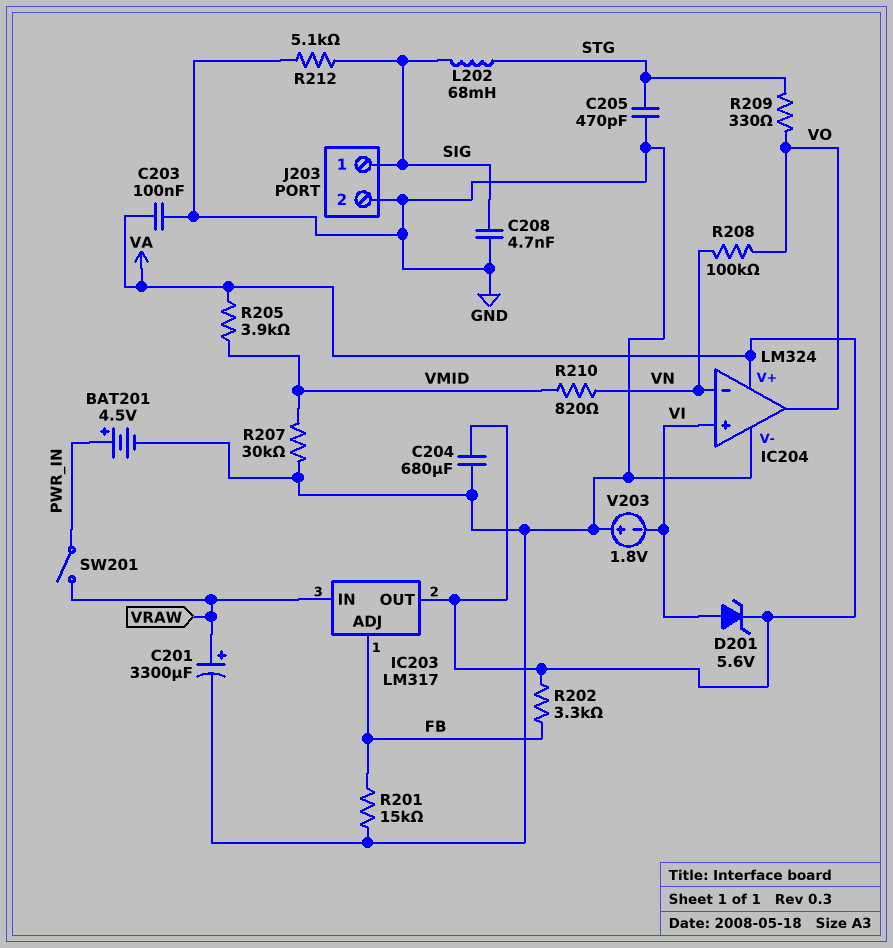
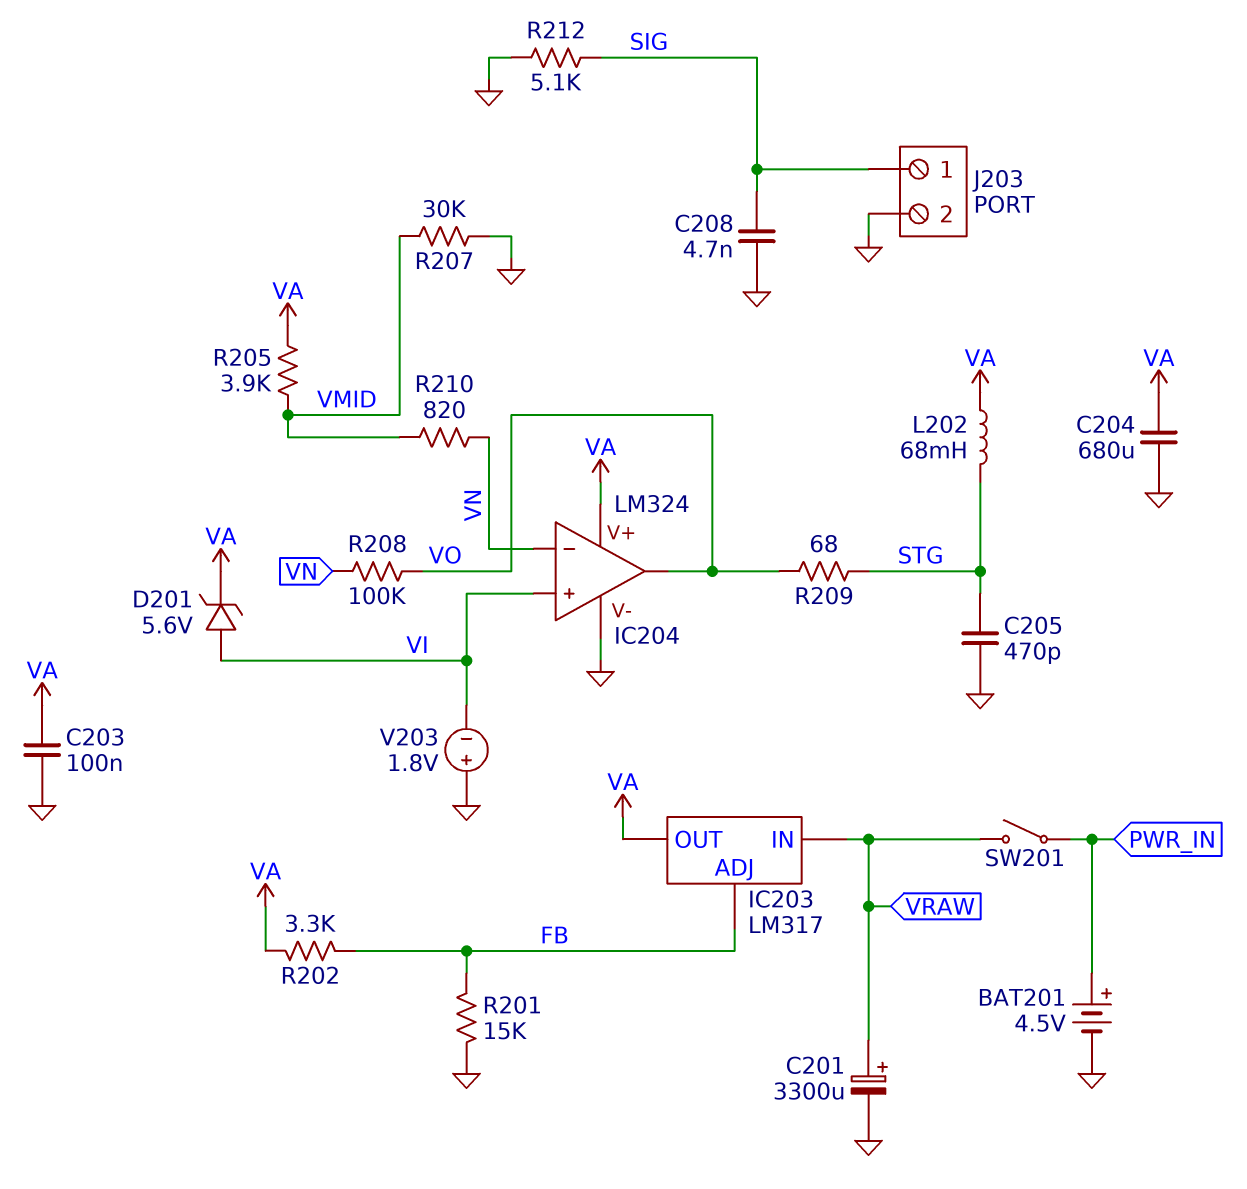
L202: 68mH (SIG, STG) -> 68mH (STG, VA)
R209: 330 (STG, VO) -> 68 (STG, VO)

